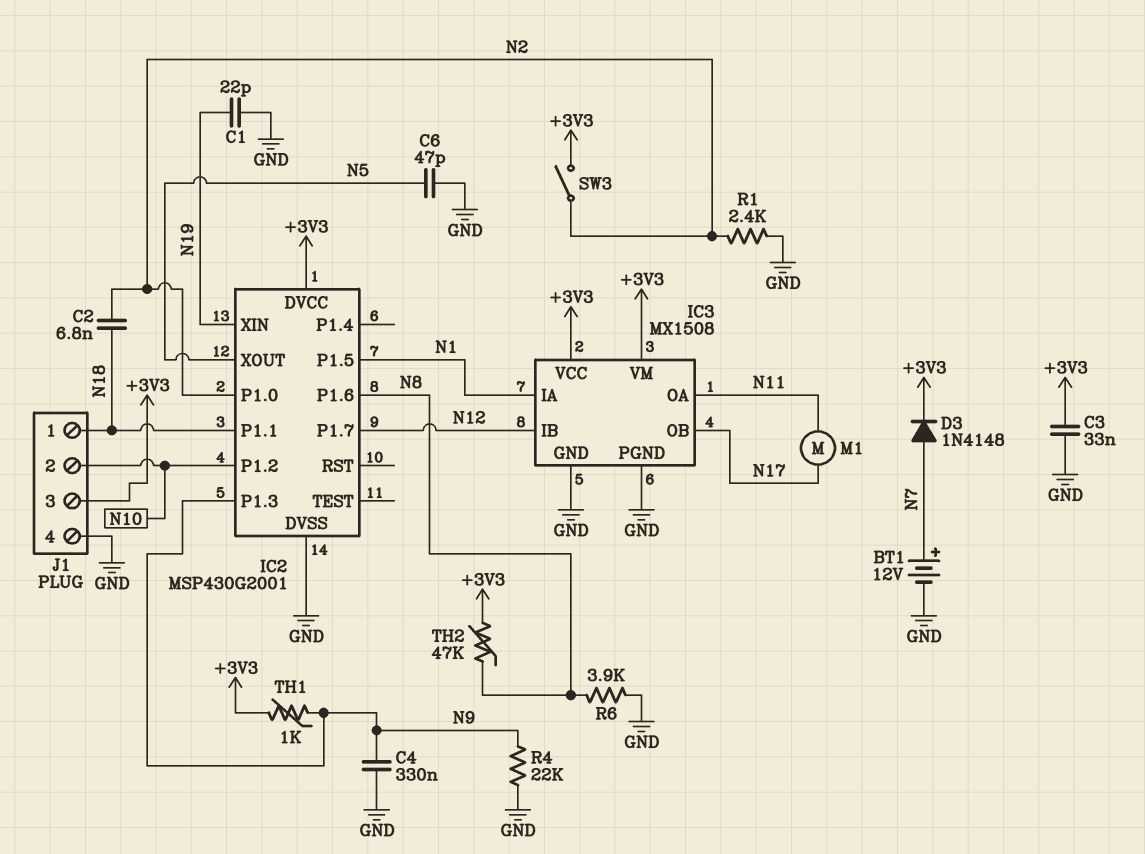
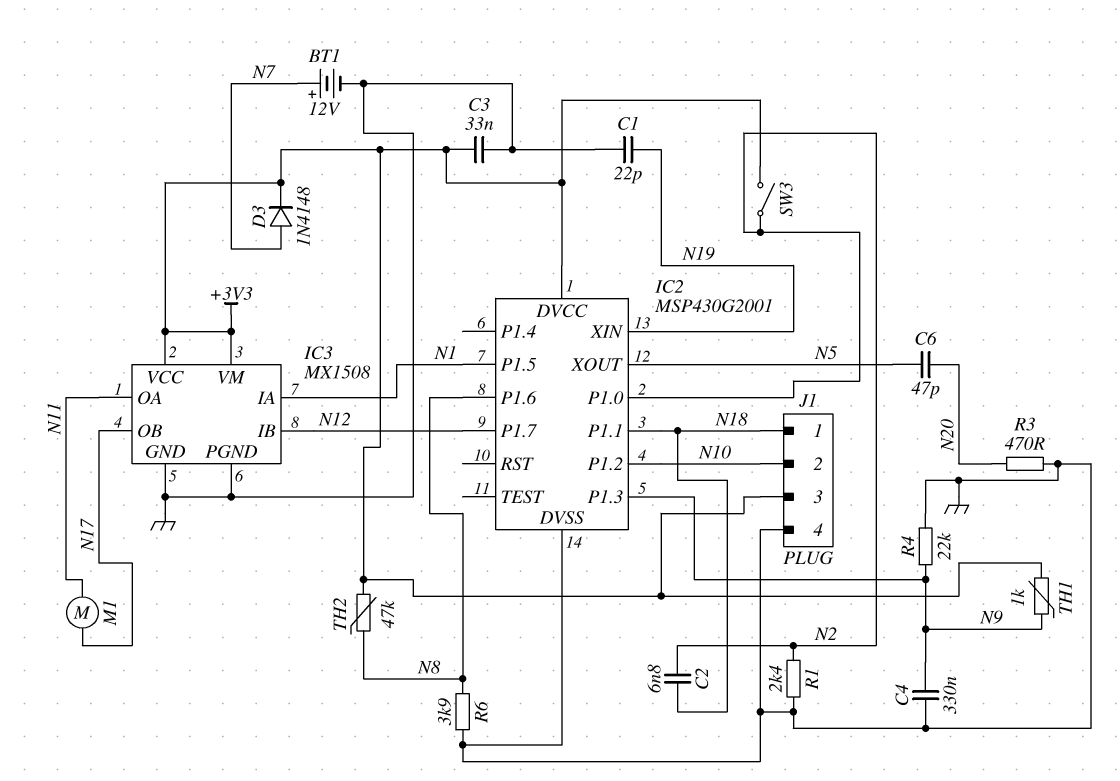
C6: 47pF (GND, N5) -> 47pF (N5, N20)
R3: none -> 470 (GND, N20)

